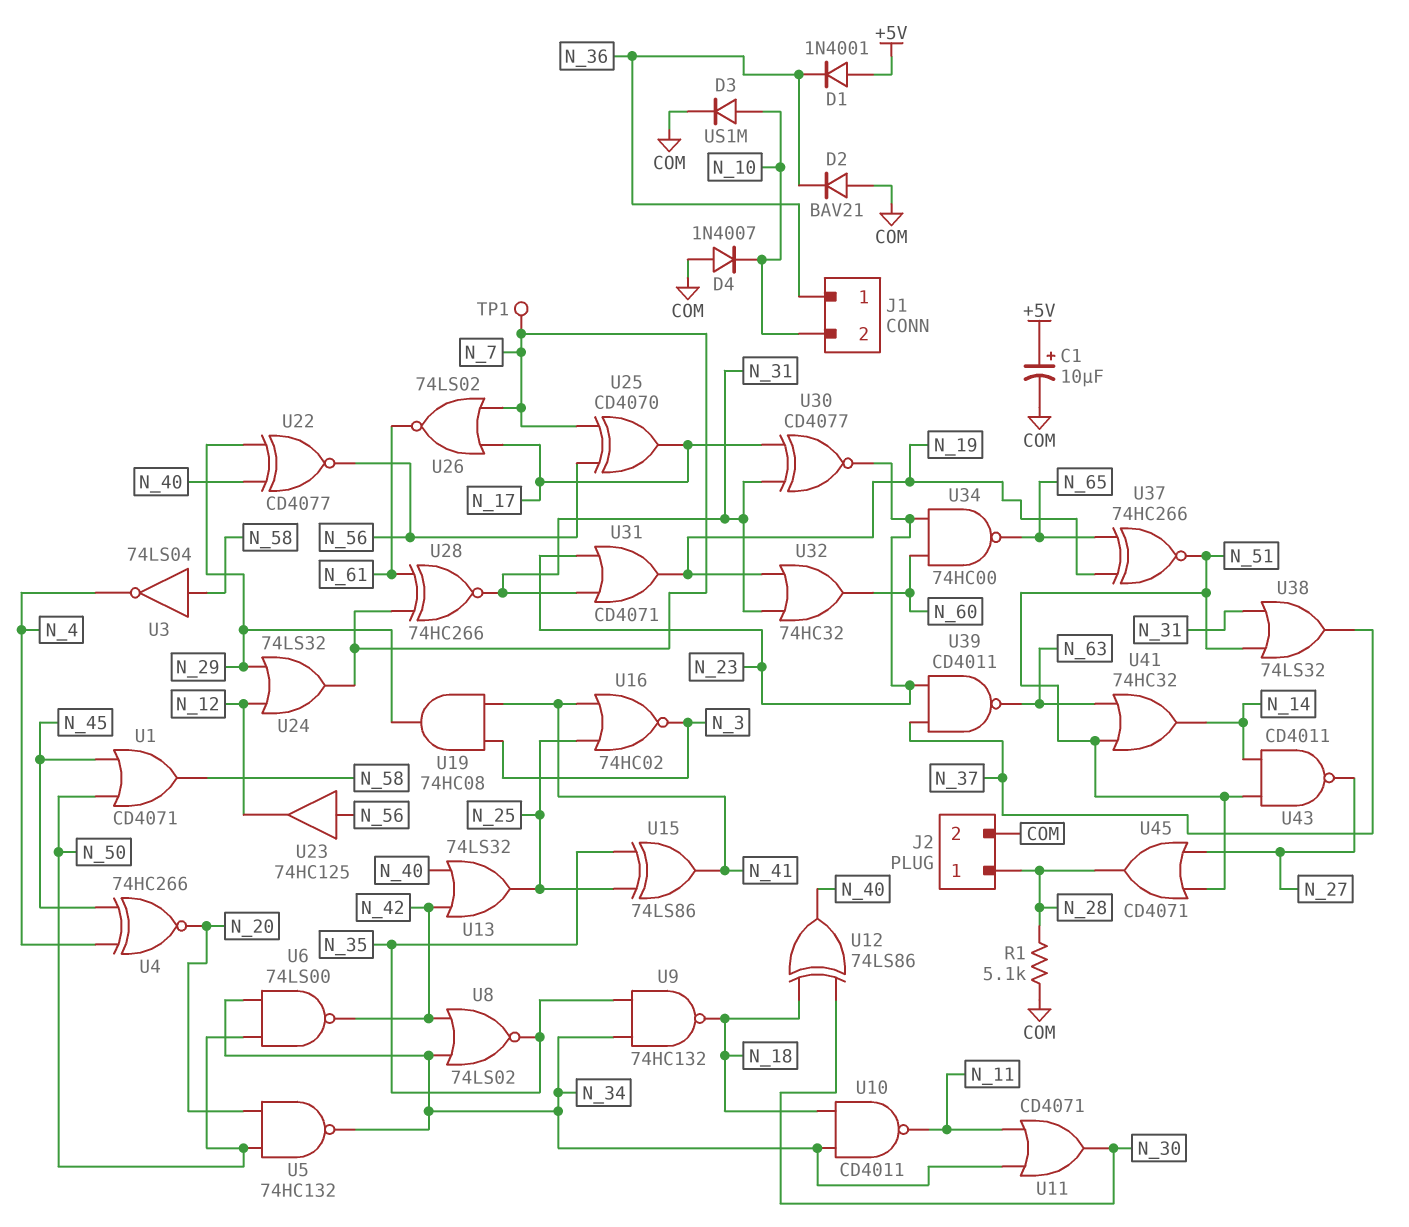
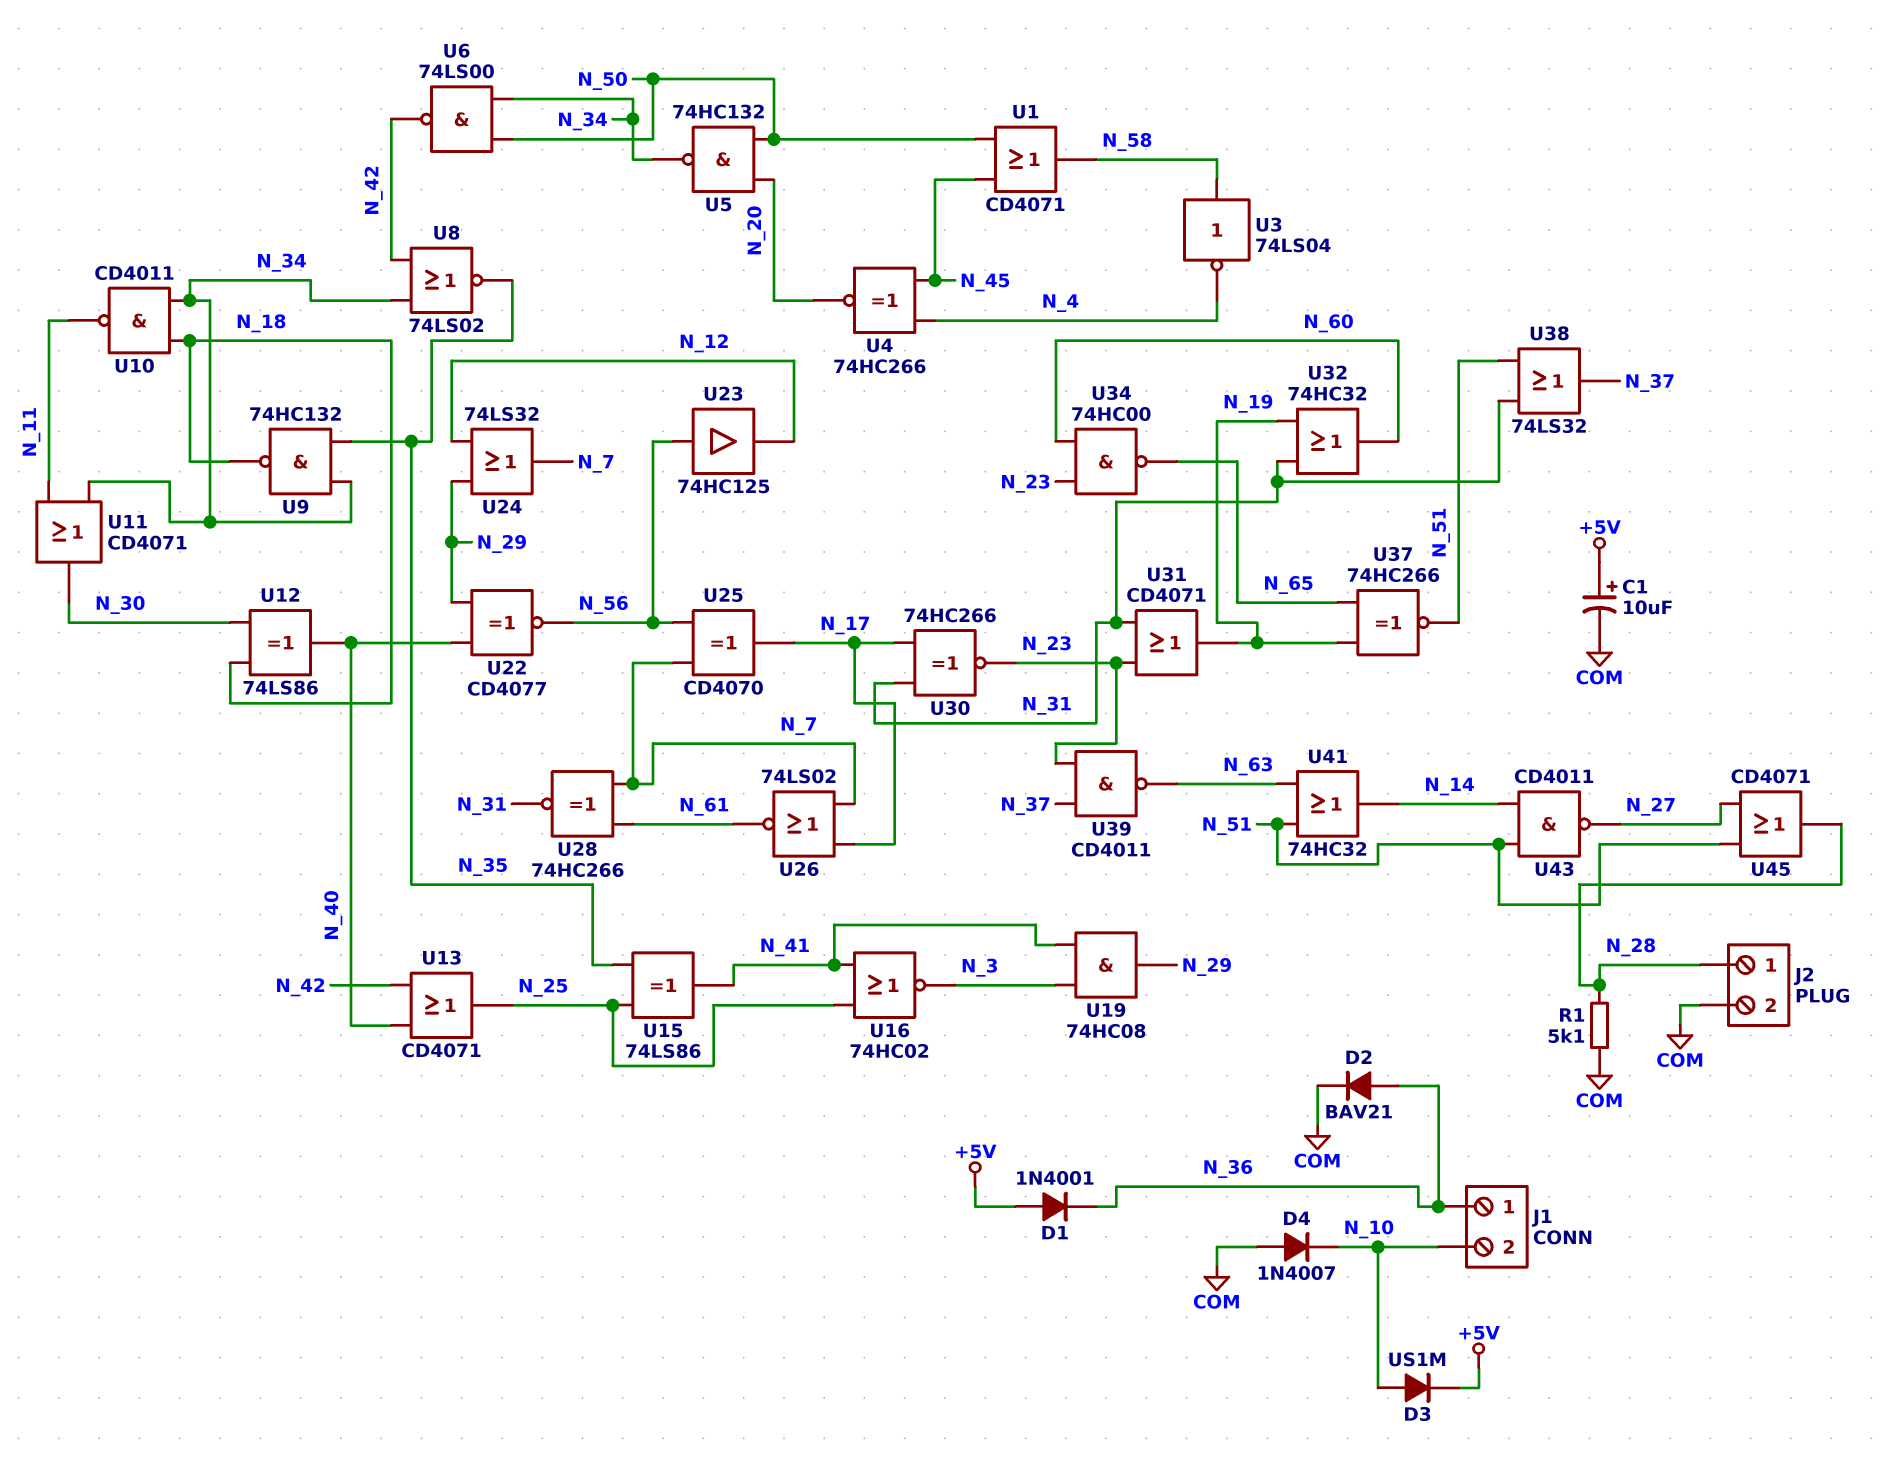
D2: diode BAV21 (A COM, K N_36) -> diode BAV21 (A N_36, K COM)
D3: diode US1M (A N_10, K COM) -> diode US1M (A N_10, K +5V)
TP1: test point (N_7) -> none
U13: OR 74LS32 (in N_40, in N_42, out N_25) -> OR CD4071 (in N_40, in N_42, out N_25)
U30: XNOR CD4077 (in N_17, in N_31, out N_23) -> XNOR 74HC266 (in N_17, in N_31, out N_23)

